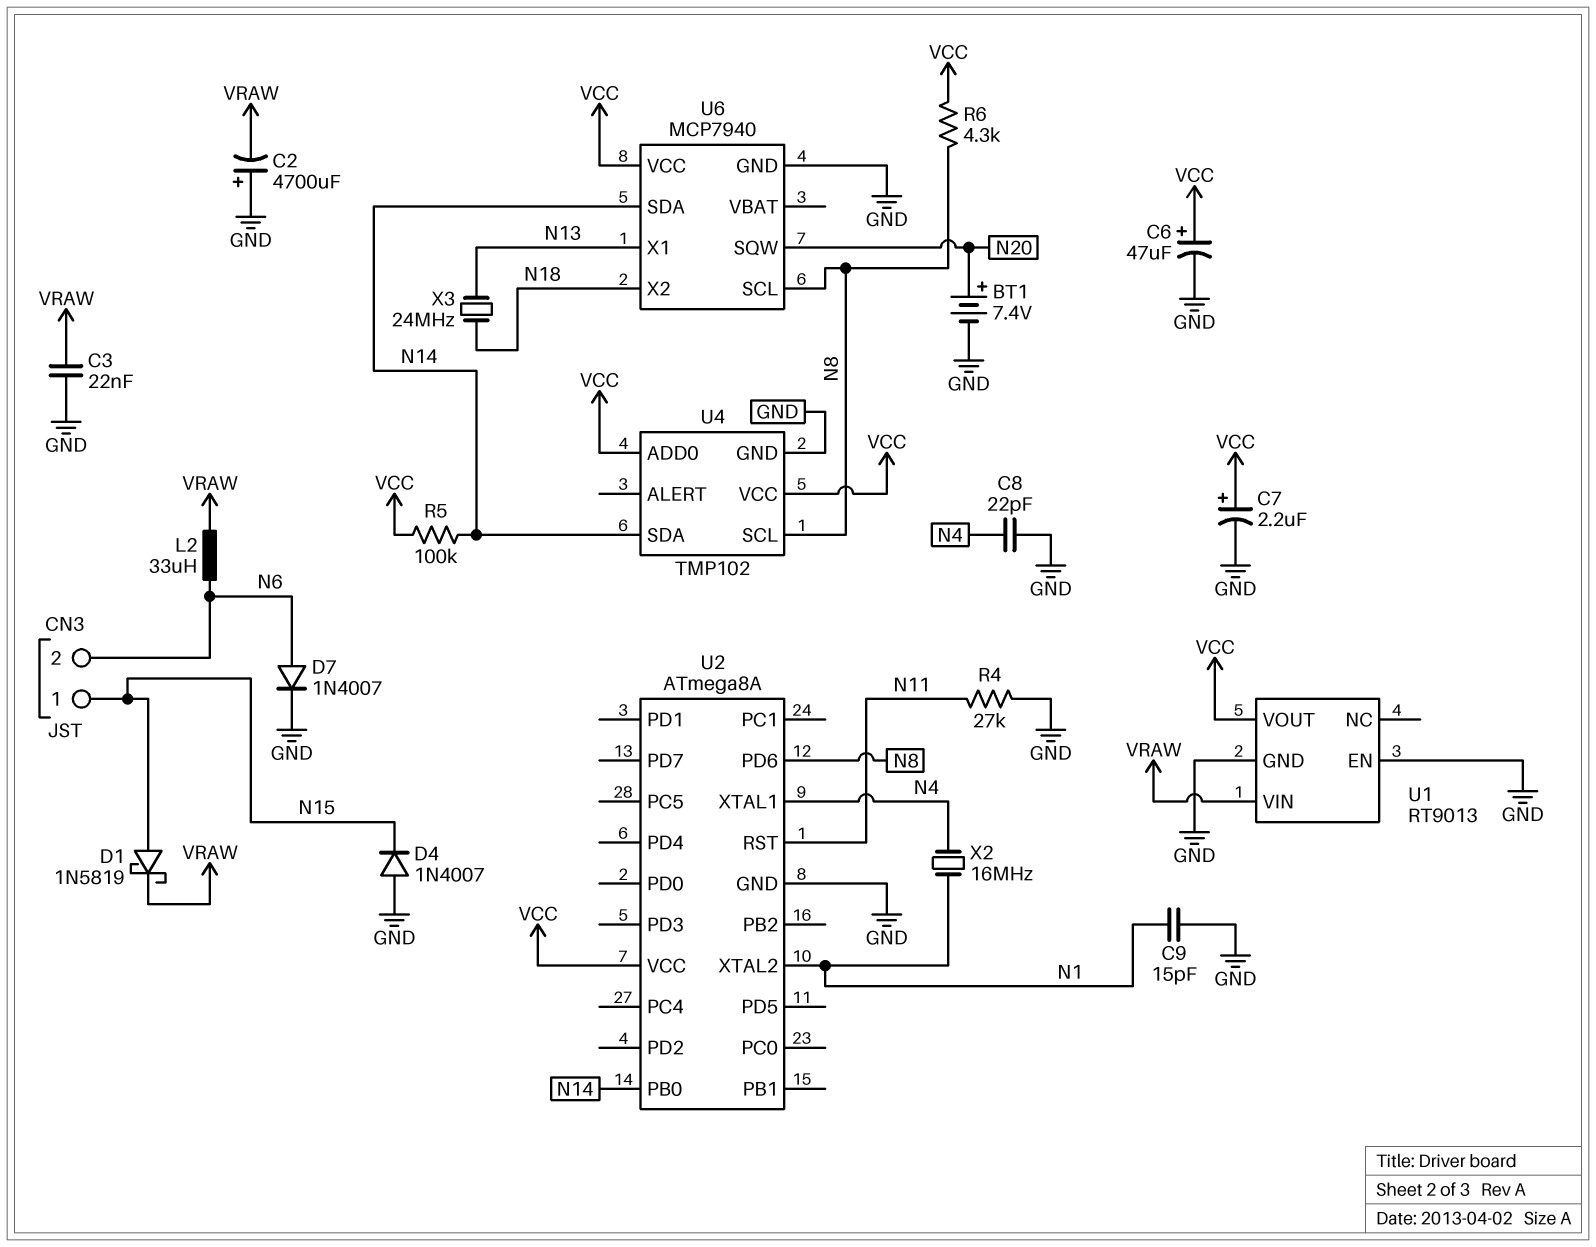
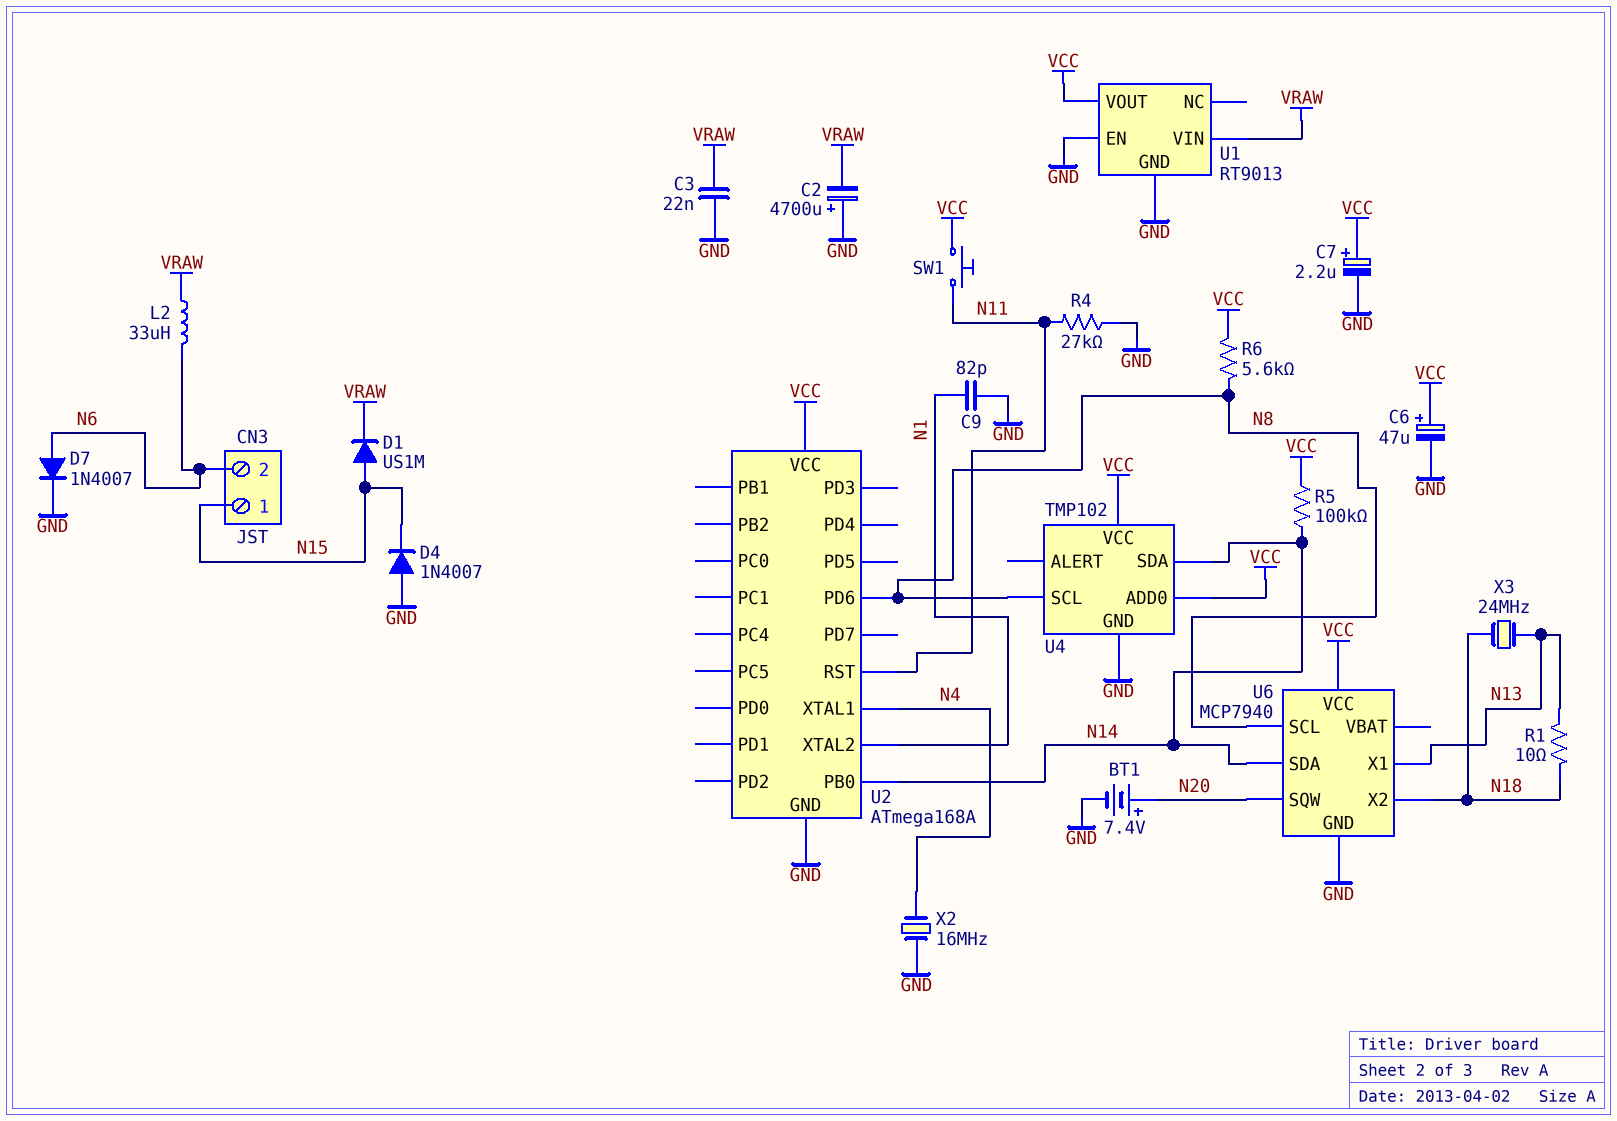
C8: 22pF (GND, N4) -> none
C9: 15pF (GND, N1) -> 82pF (GND, N1)
D1: schottky 1N5819 (A N15, K VRAW) -> diode US1M (A N15, K VRAW)
R1: none -> 10 (N13, N18)
R6: 4.3k (N8, VCC) -> 5.6k (N8, VCC)
SW1: none -> button (N11, VCC)
U2: ATmega8A -> ATmega168A
X2: 16MHz (N1, N4) -> 16MHz (GND, N4)

